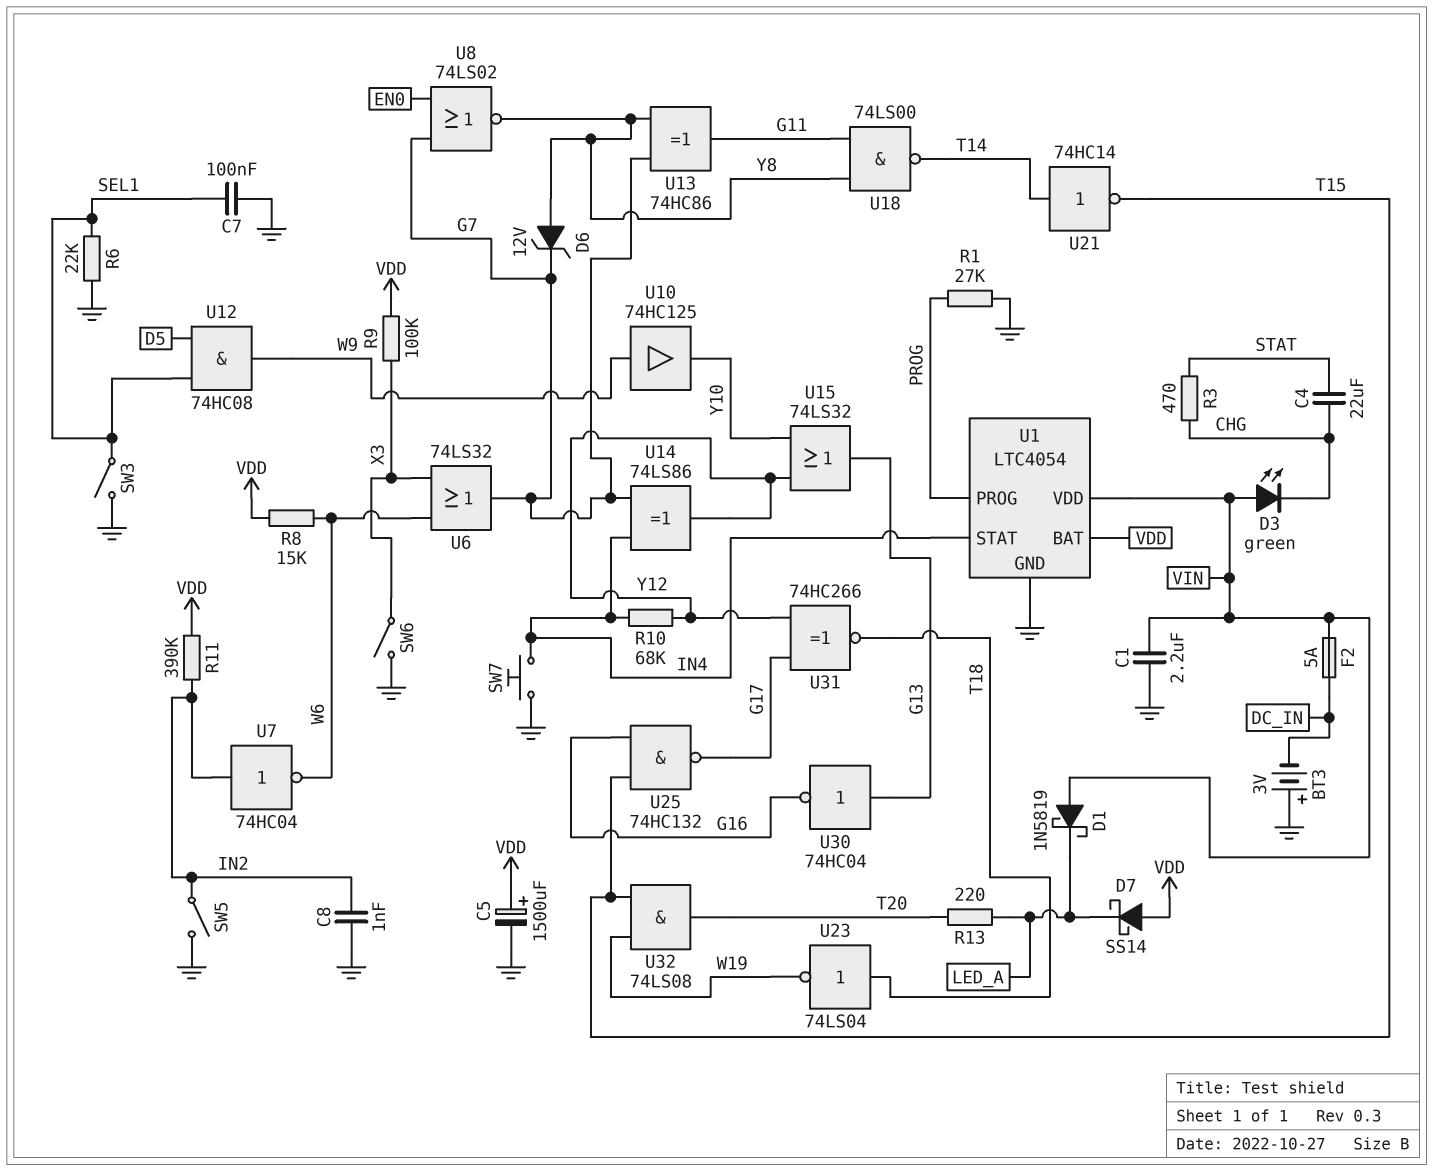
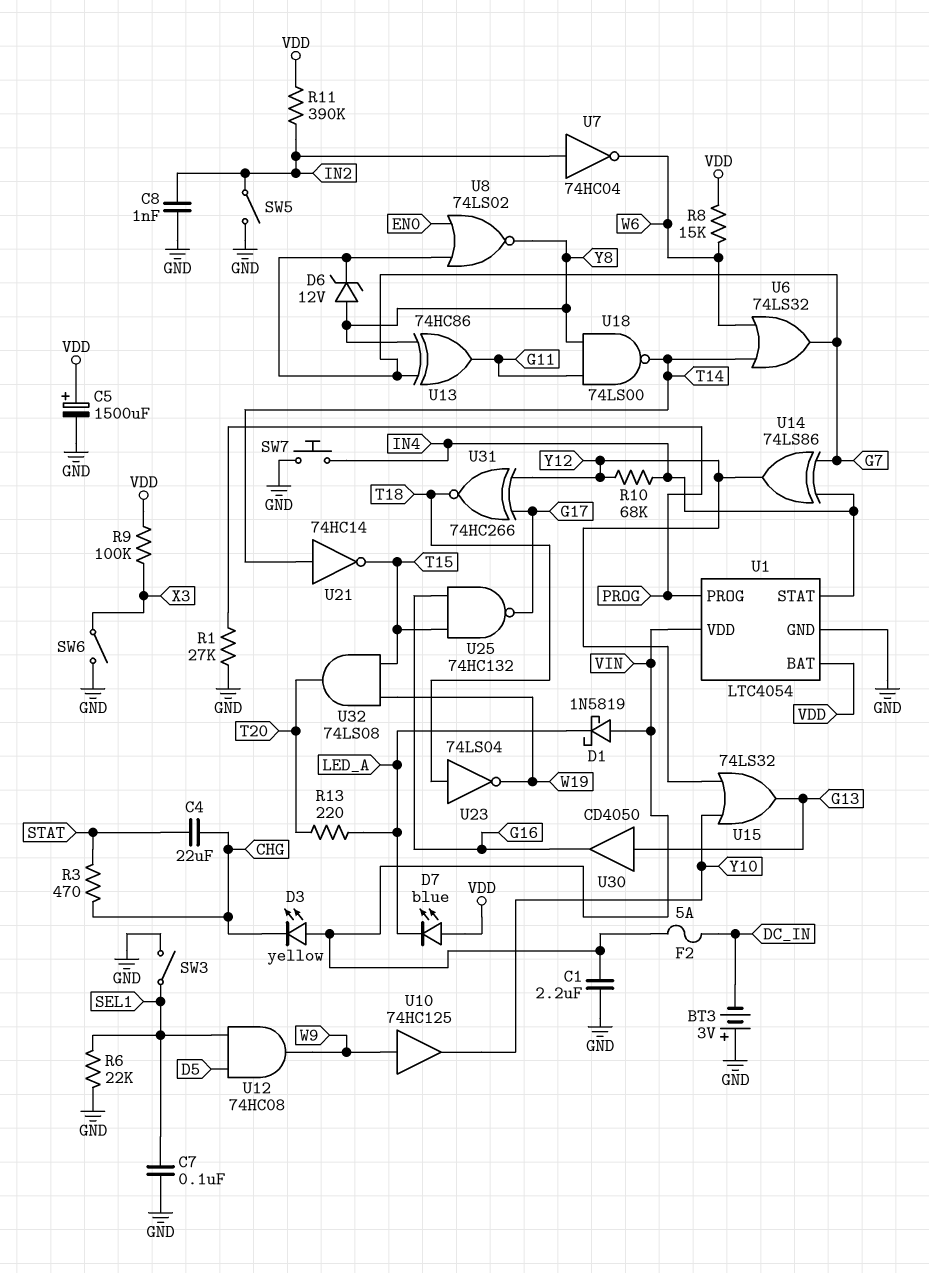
D3: LED green (A VIN, K CHG) -> LED yellow (A VIN, K CHG)
D7: schottky SS14 (A VDD, K LED_A) -> LED blue (A VDD, K LED_A)
U6: OR 74LS32 (in W6, in X3, out G7) -> OR 74LS32 (in T14, in W6, out G7)
U30: NOT 74HC04 (in G13, out G16) -> buffer CD4050 (in G13, out G16)

